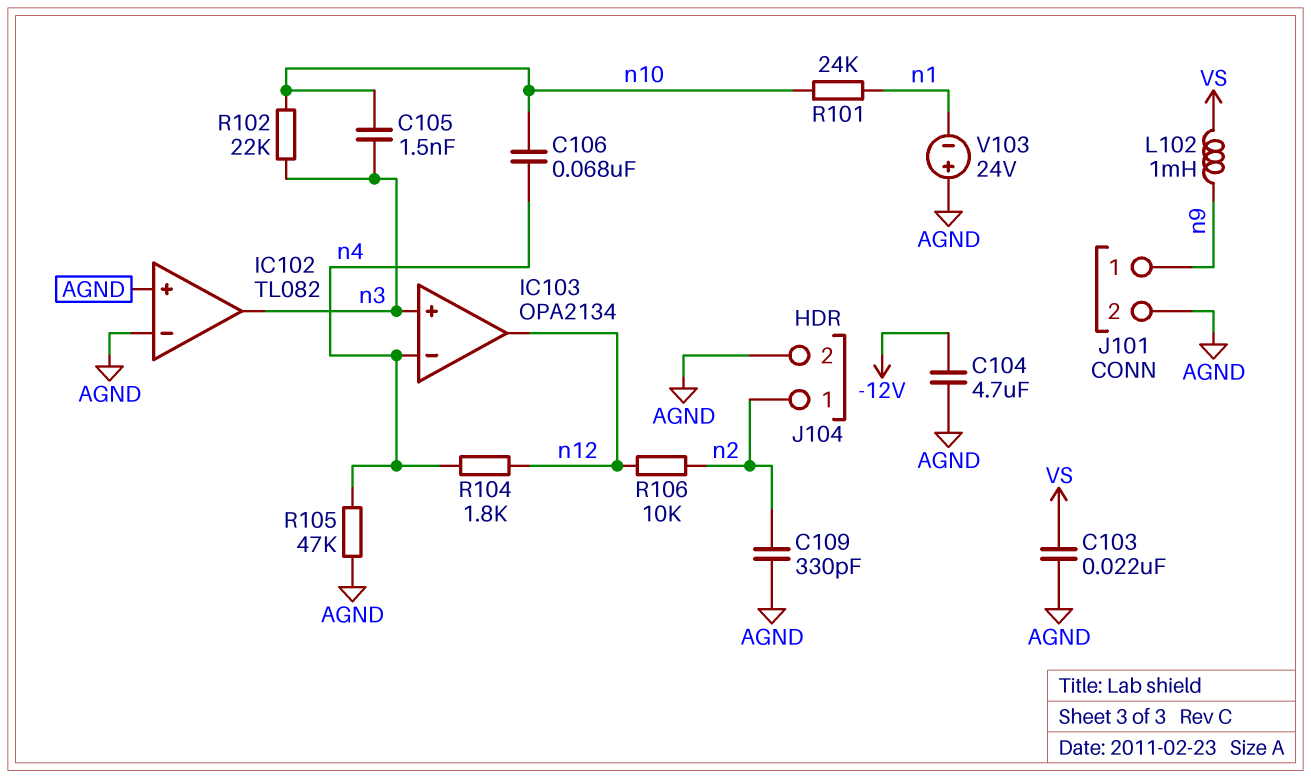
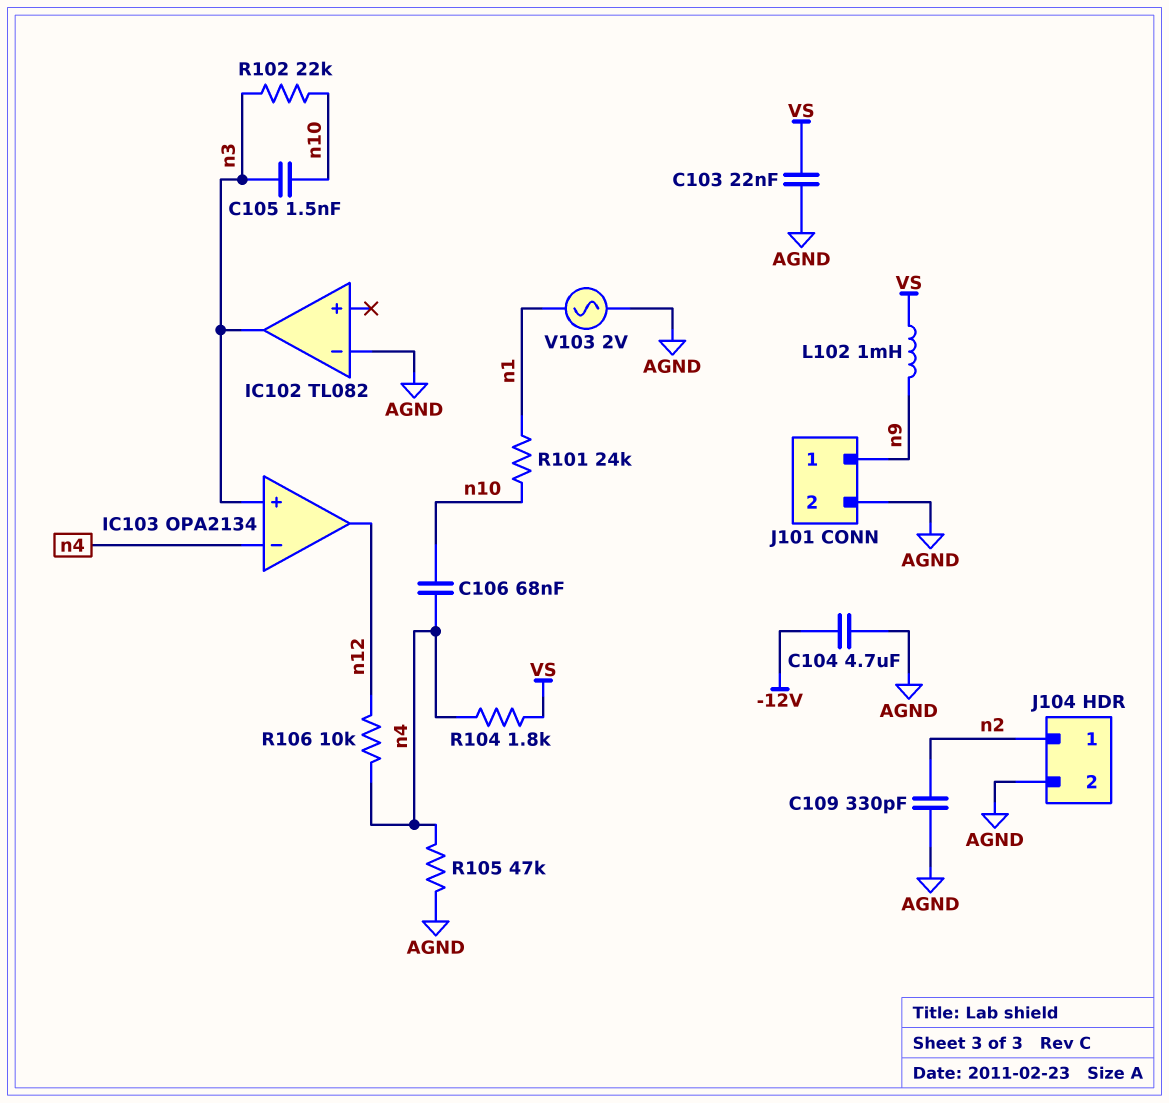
IC102 pin in+: AGND -> none
R104: 1.8k (n4, n12) -> 1.8k (VS, n4)
R106: 10k (n2, n12) -> 10k (n4, n12)
V103: 24V (plus AGND, minus n1) -> AC 2V (AGND, n1)

